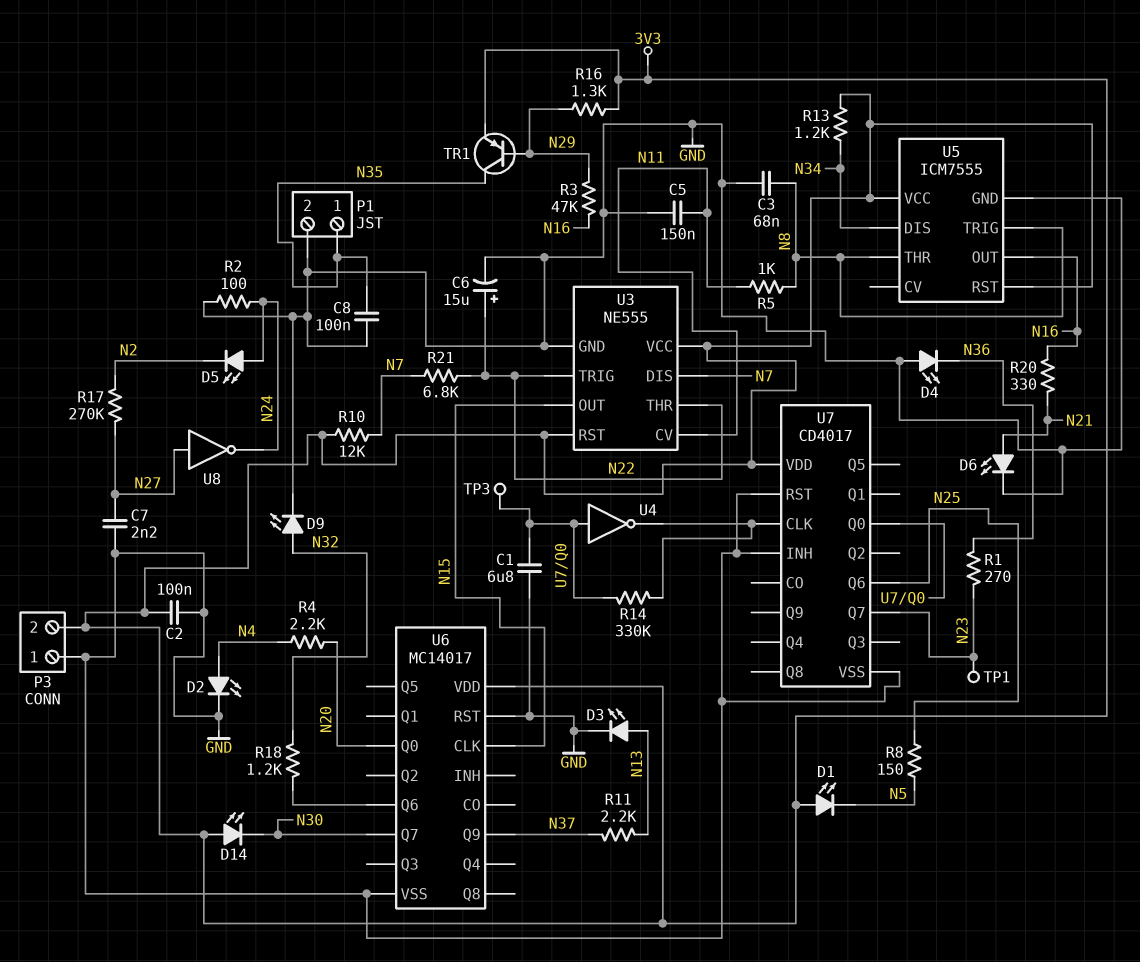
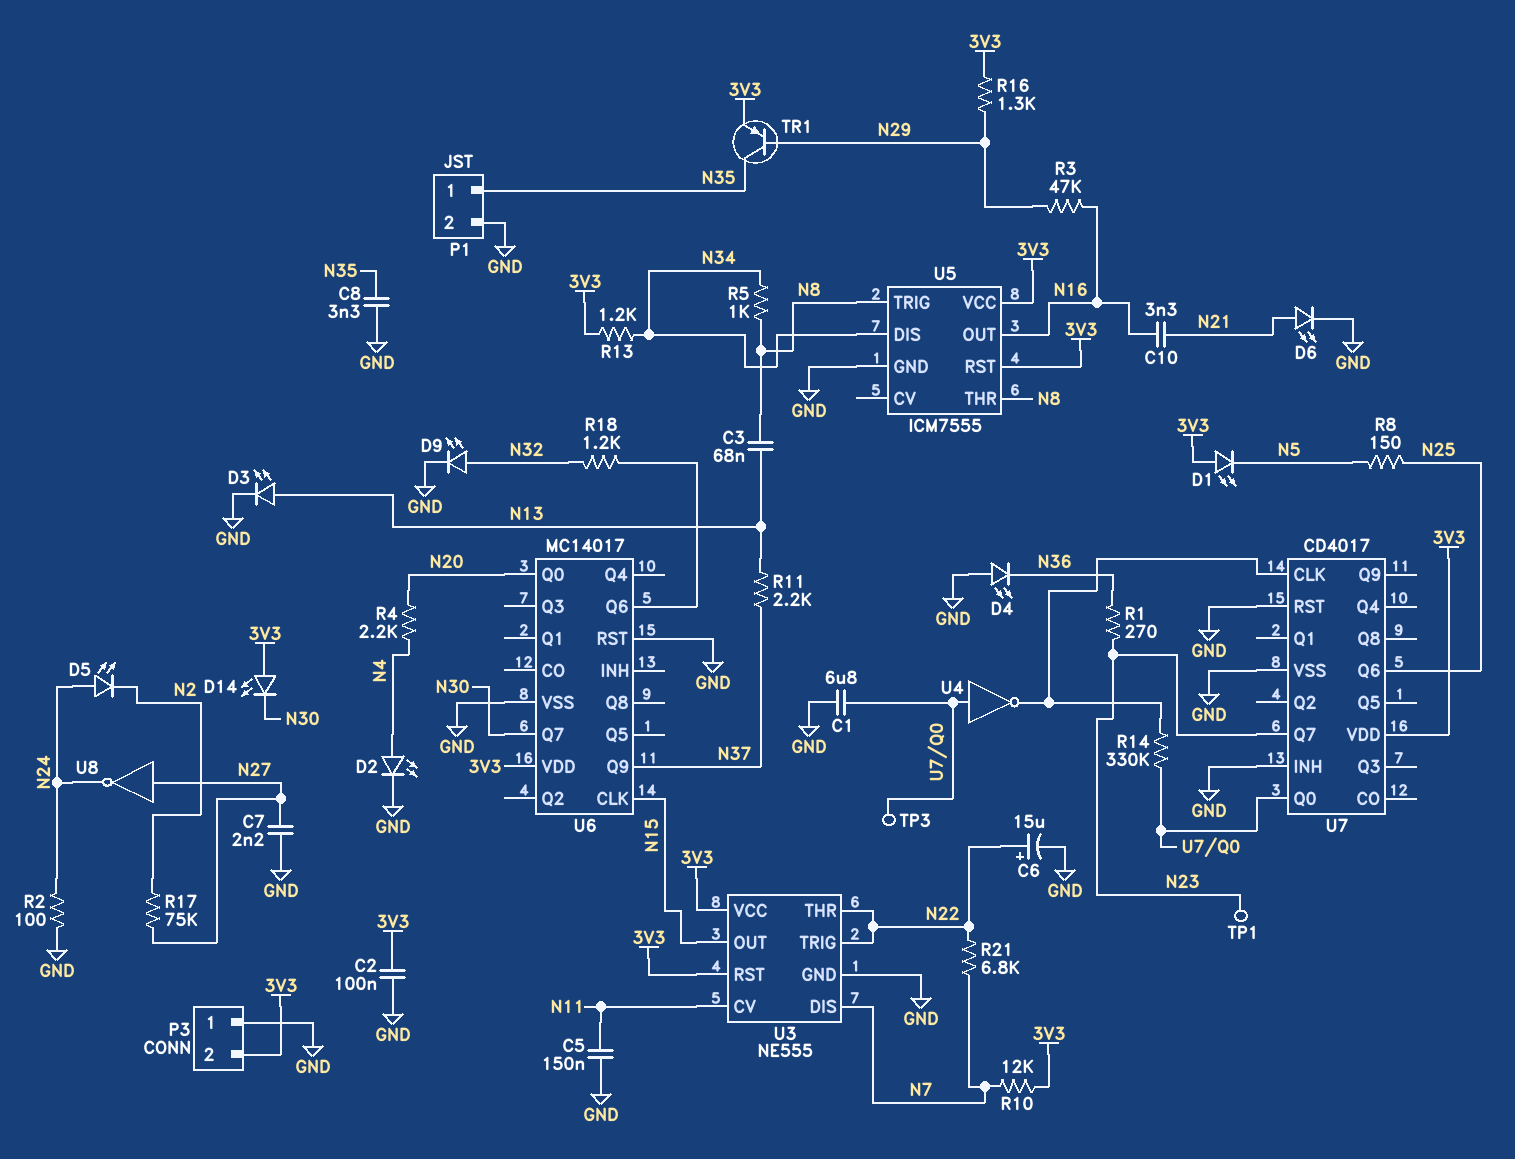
C3: 68nF (GND, N8) -> 68nF (N8, N13)
C8: 100nF (GND, N35) -> 3.3nF (GND, N35)
C10: none -> 3.3nF (N16, N21)
R5: 1k (N8, N11) -> 1k (N8, N34)
R17: 270k (N2, N27) -> 75k (N2, N27)
R20: 330 (N16, N21) -> none

